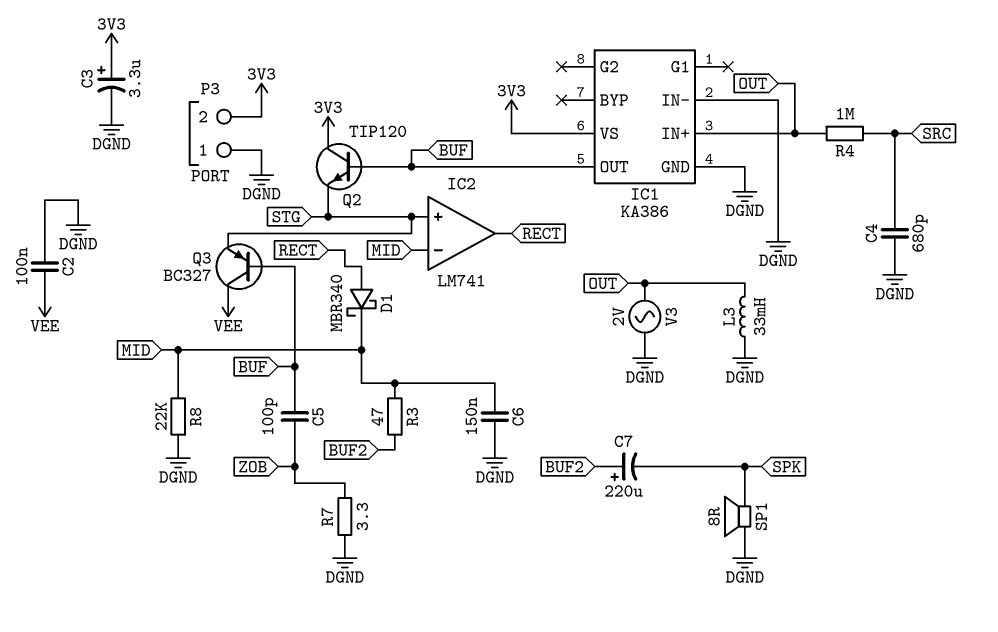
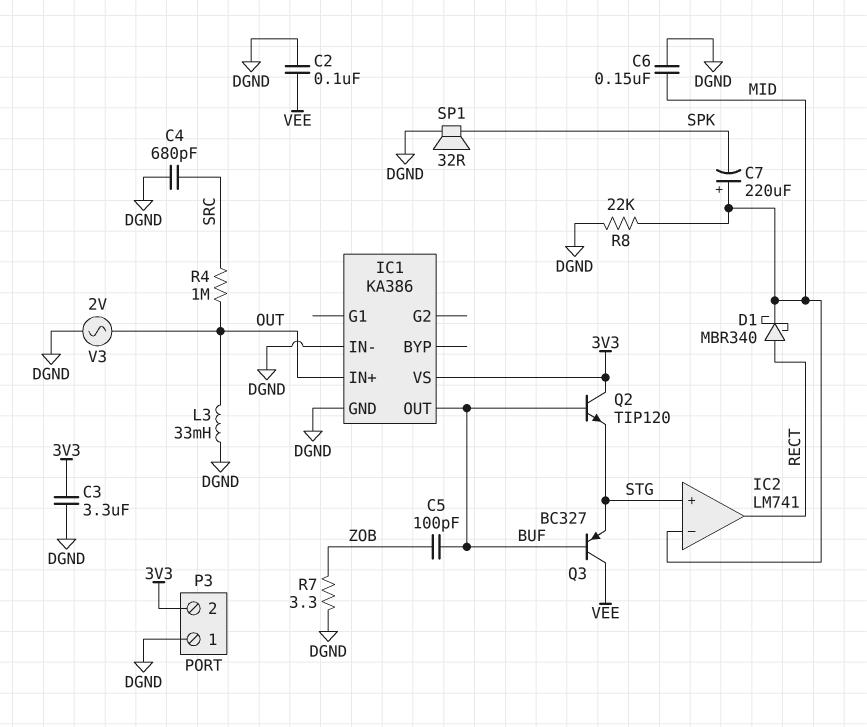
C3: 3.3uF (plus 3V3, minus DGND) -> 3.3uF (3V3, DGND)
C7: 220uF (plus BUF2, minus SPK) -> 220uF (plus MID, minus SPK)
R3: 47 (BUF2, MID) -> none
SP1: speaker 8R (DGND, SPK) -> speaker 32R (DGND, SPK)

